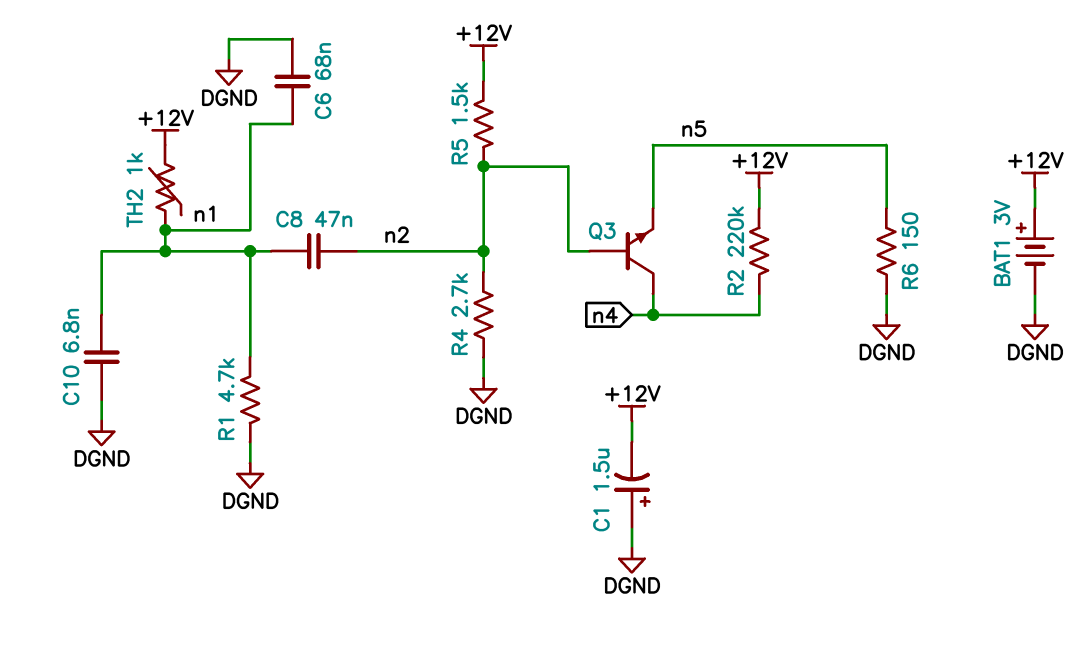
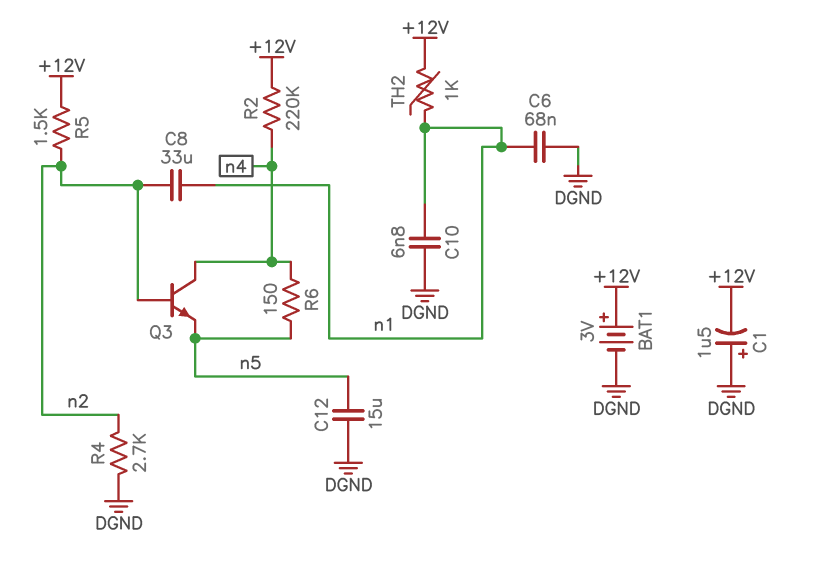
C8: 47nF (n1, n2) -> 33uF (n1, n2)
C12: none -> 15uF (DGND, n5)
R1: 4.7k (DGND, n1) -> none
R6: 150 (DGND, n5) -> 150 (n4, n5)

